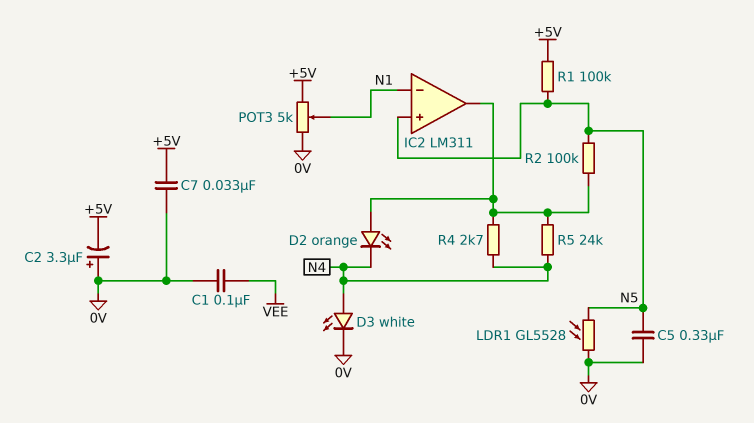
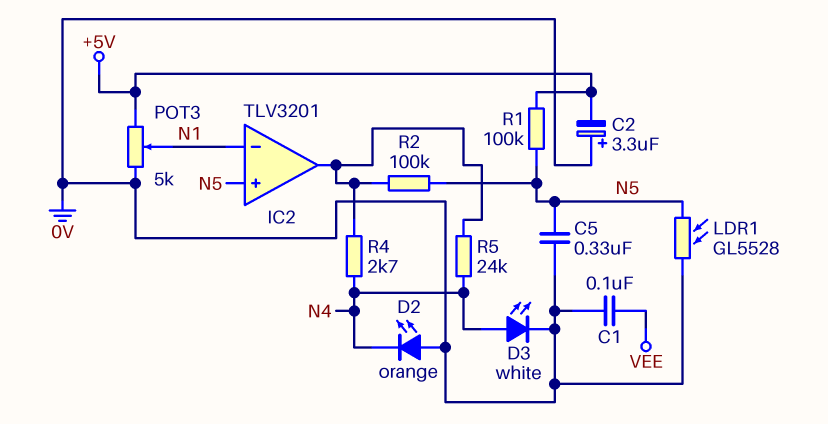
C7: 33nF (+5V, 0V) -> none
D2: LED orange (A IC2/out, K N4) -> LED orange (A 0V, K N4)
IC2: LM311 -> TLV3201

